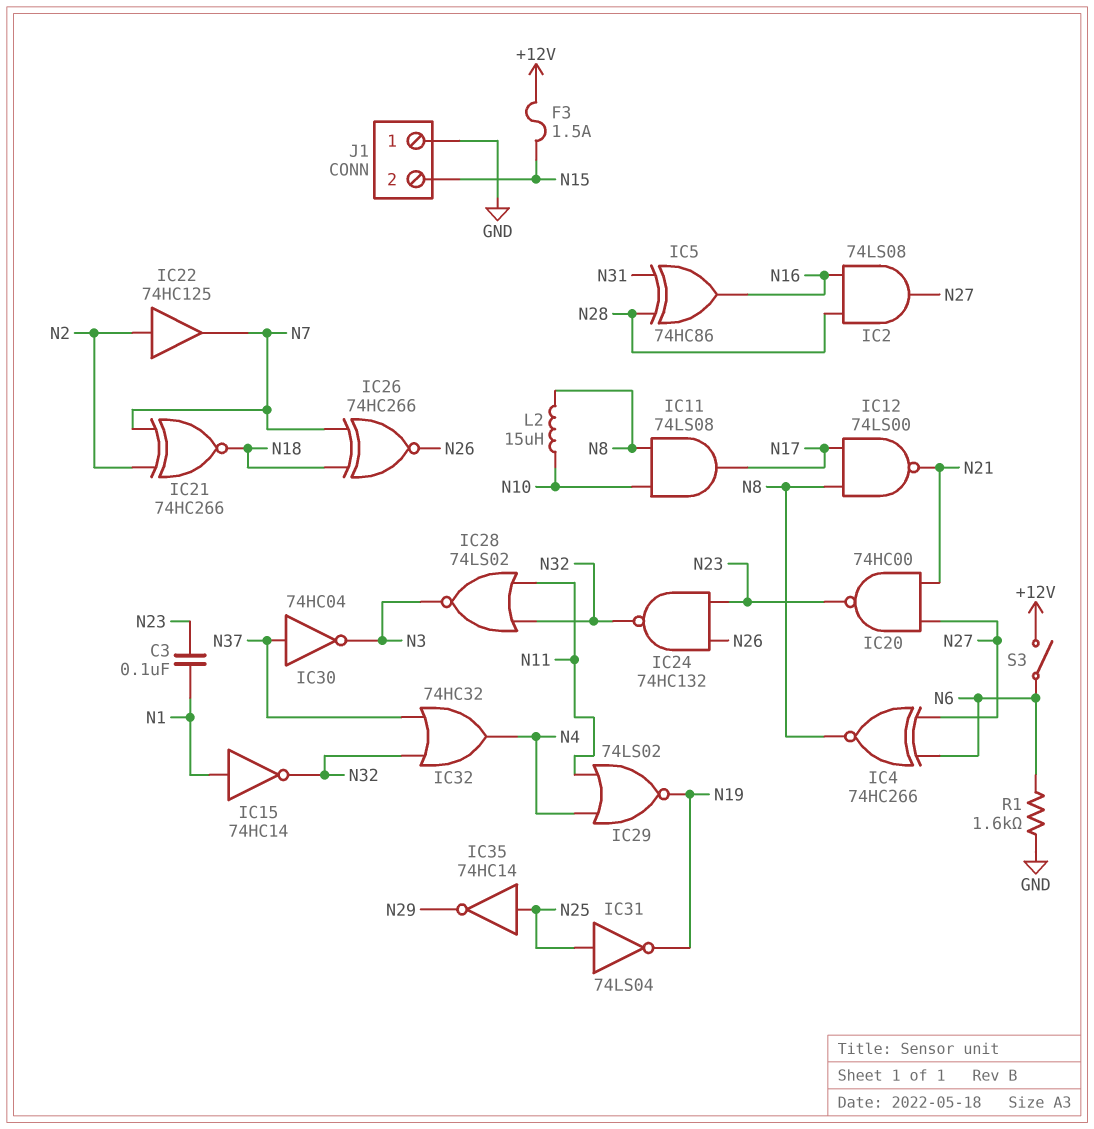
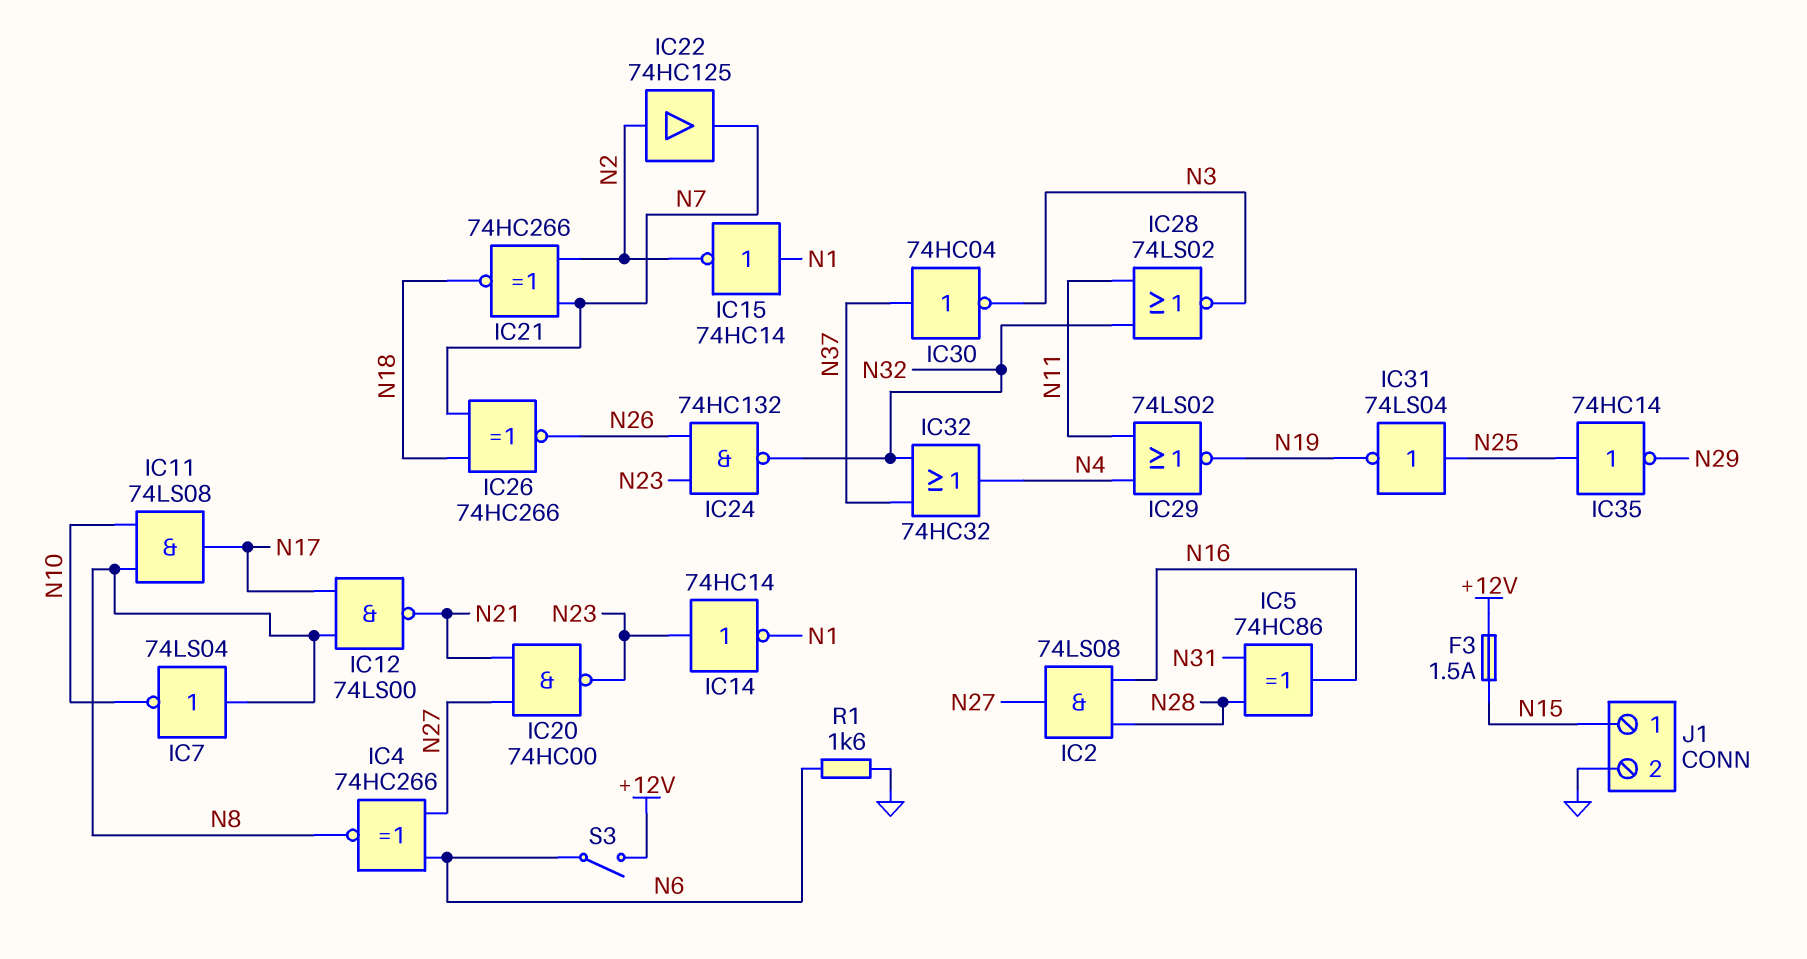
C3: 100nF (N1, N23) -> none
IC7: none -> NOT 74LS04 (in N8, out N10)
IC14: none -> NOT 74HC14 (in N23, out N1)
IC15: NOT 74HC14 (in N1, out N32) -> NOT 74HC14 (in N1, out N2)
J1 pin 1: GND -> N15
J1 pin 2: N15 -> GND
L2: 15uH (N8, N10) -> none

